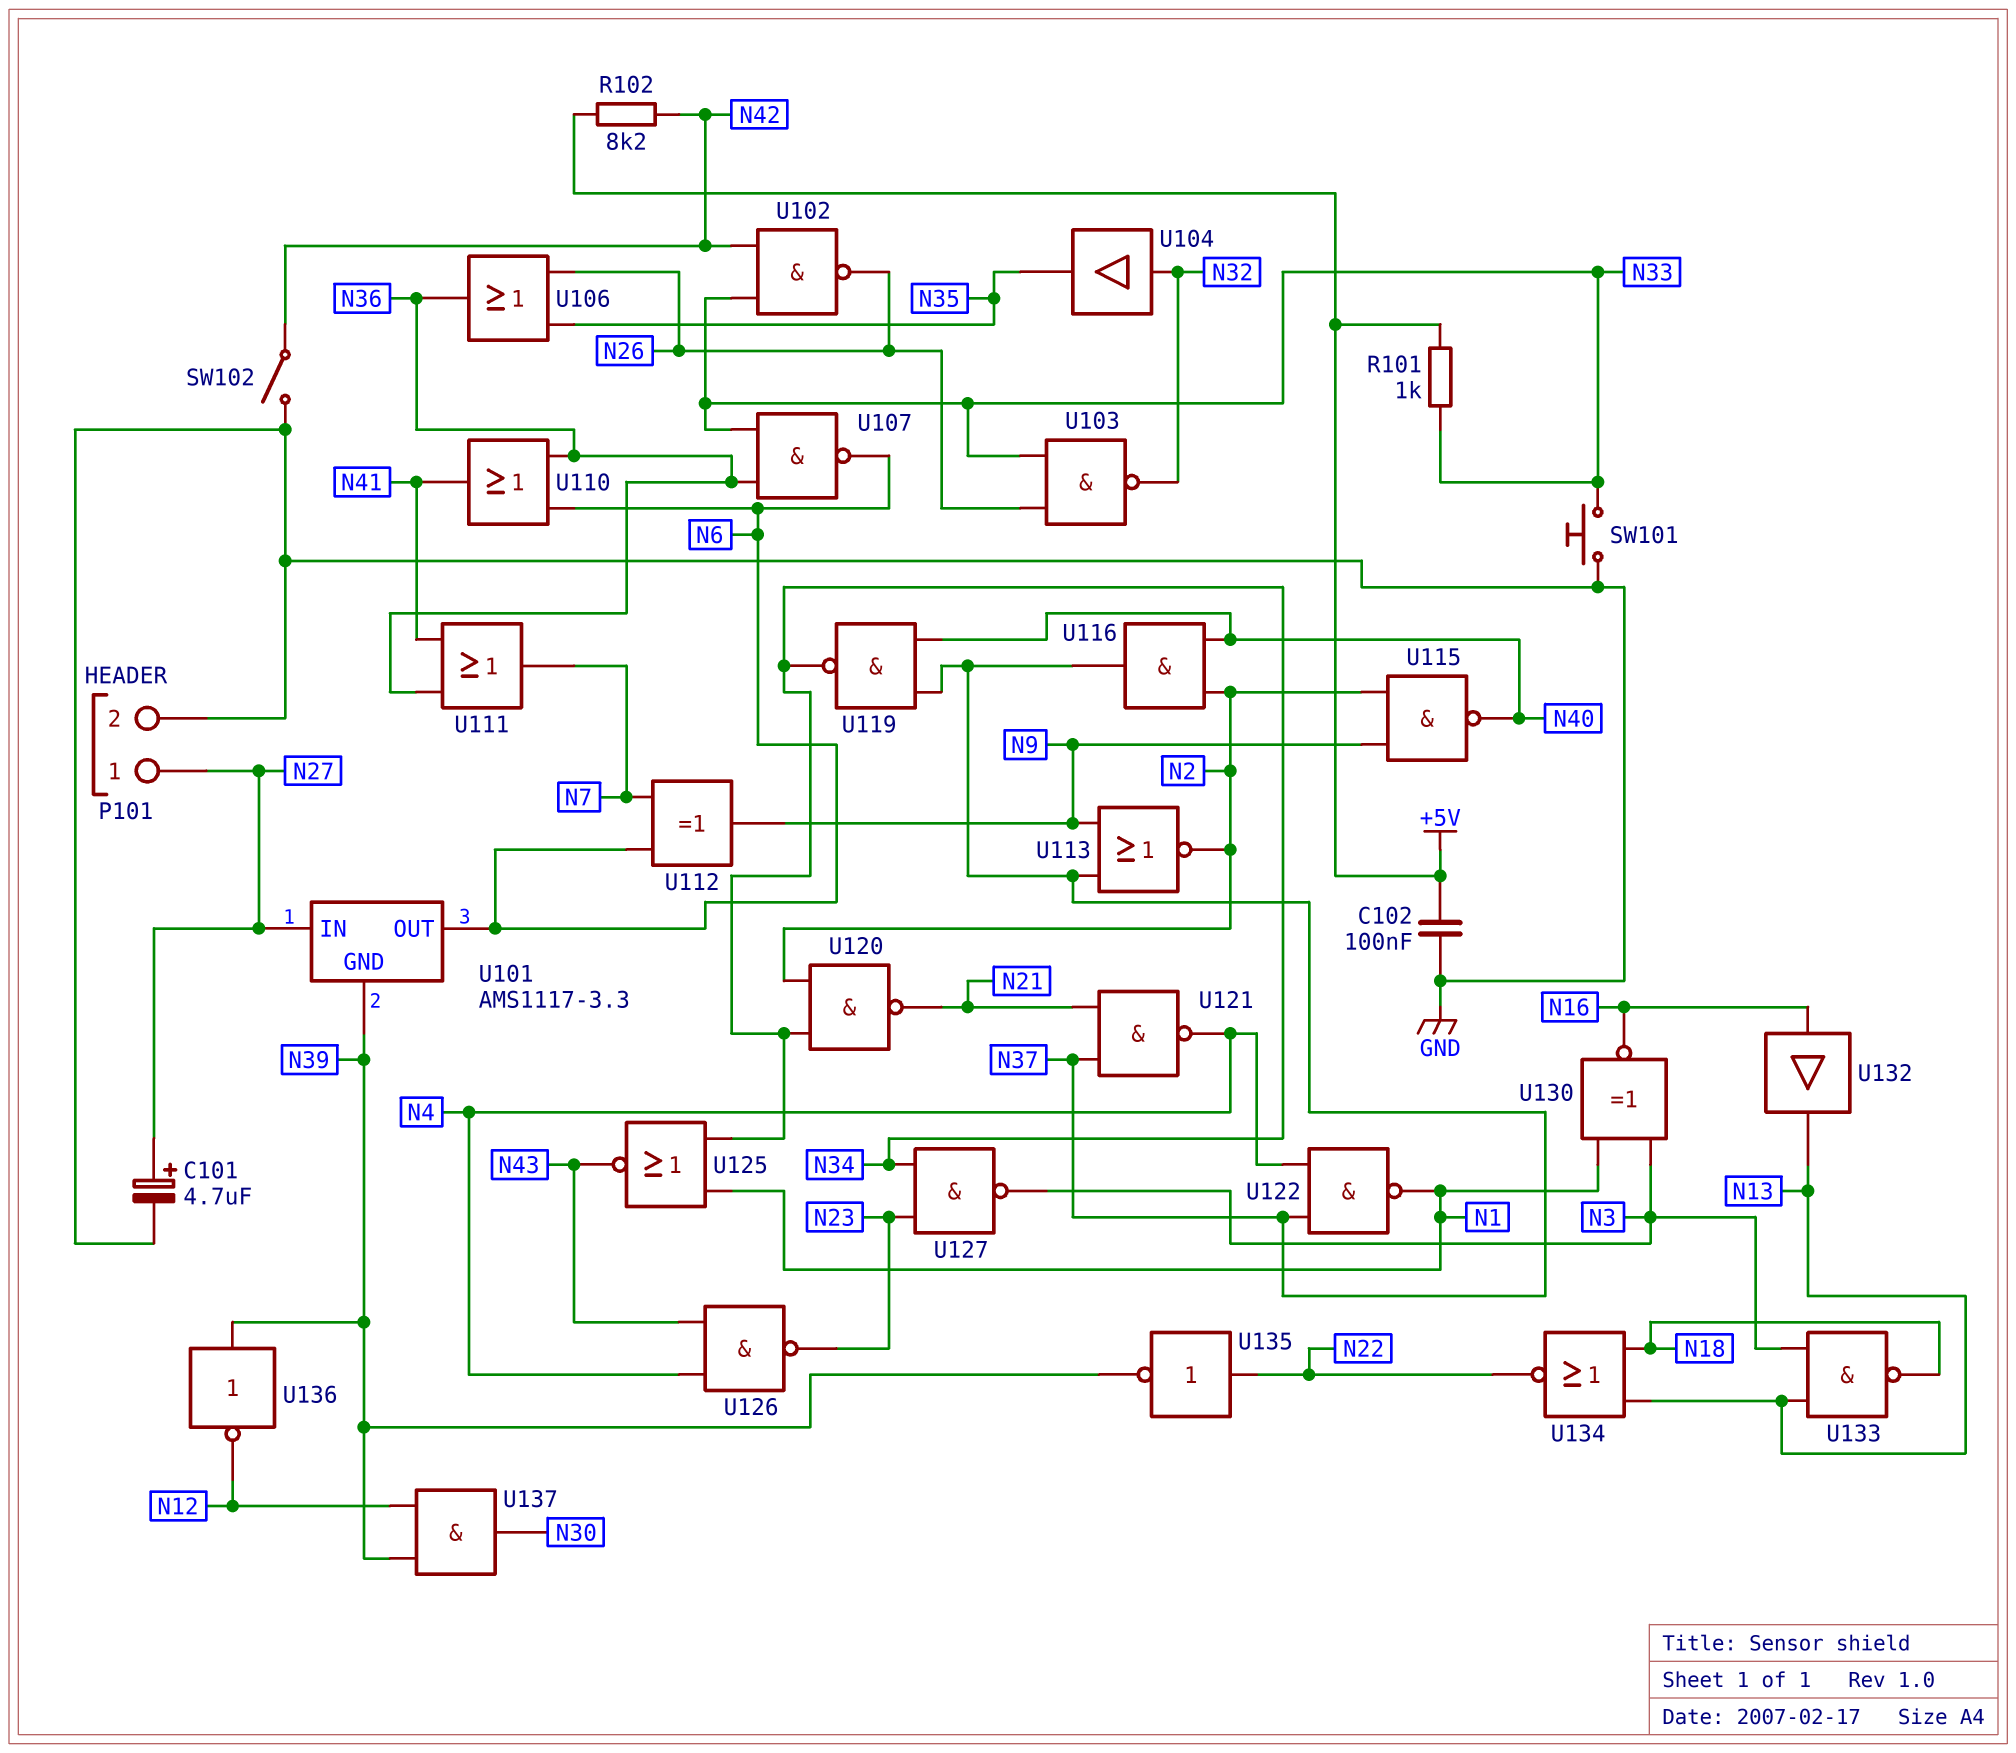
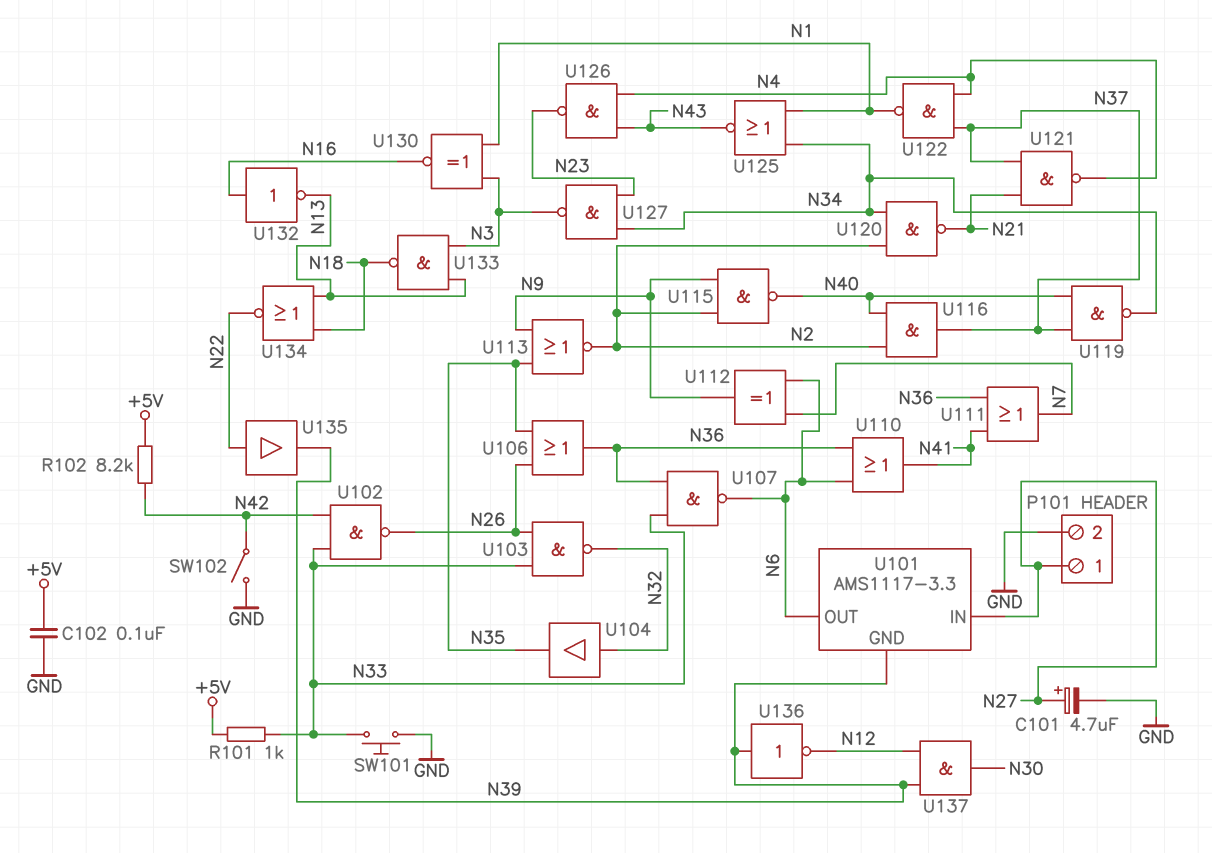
U113: NOR (in N9, in N37, out N2) -> NOR (in N9, in N35, out N2)
U132: buffer (in N16, out N13) -> NOT (in N16, out N13)
U135: NOT (in N22, out N39) -> buffer (in N22, out N39)

